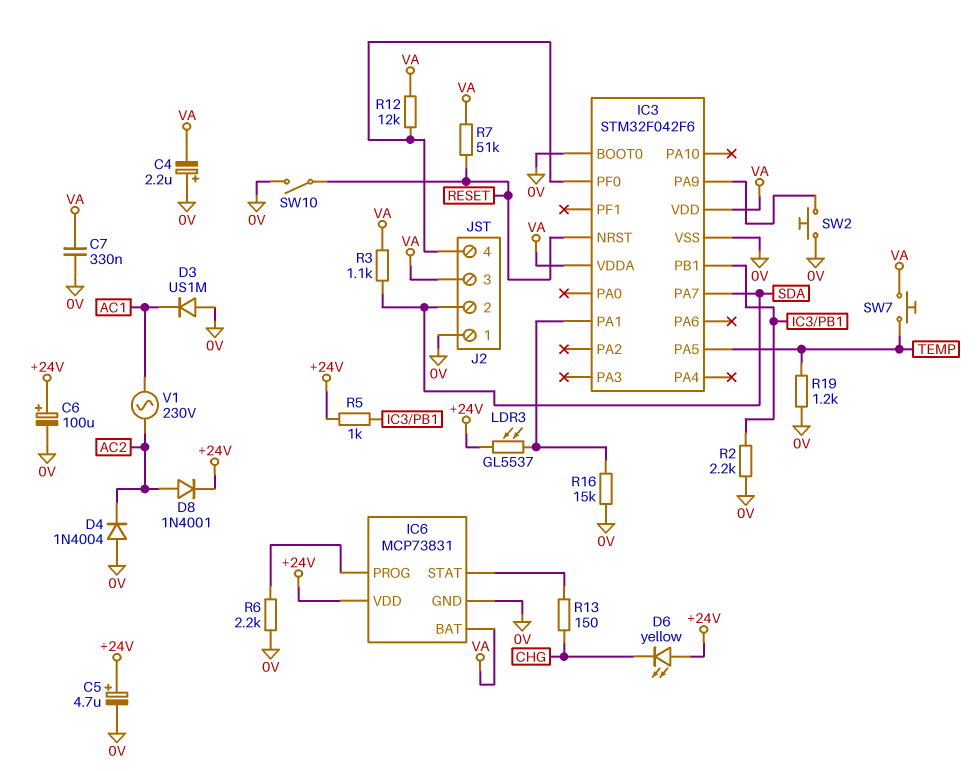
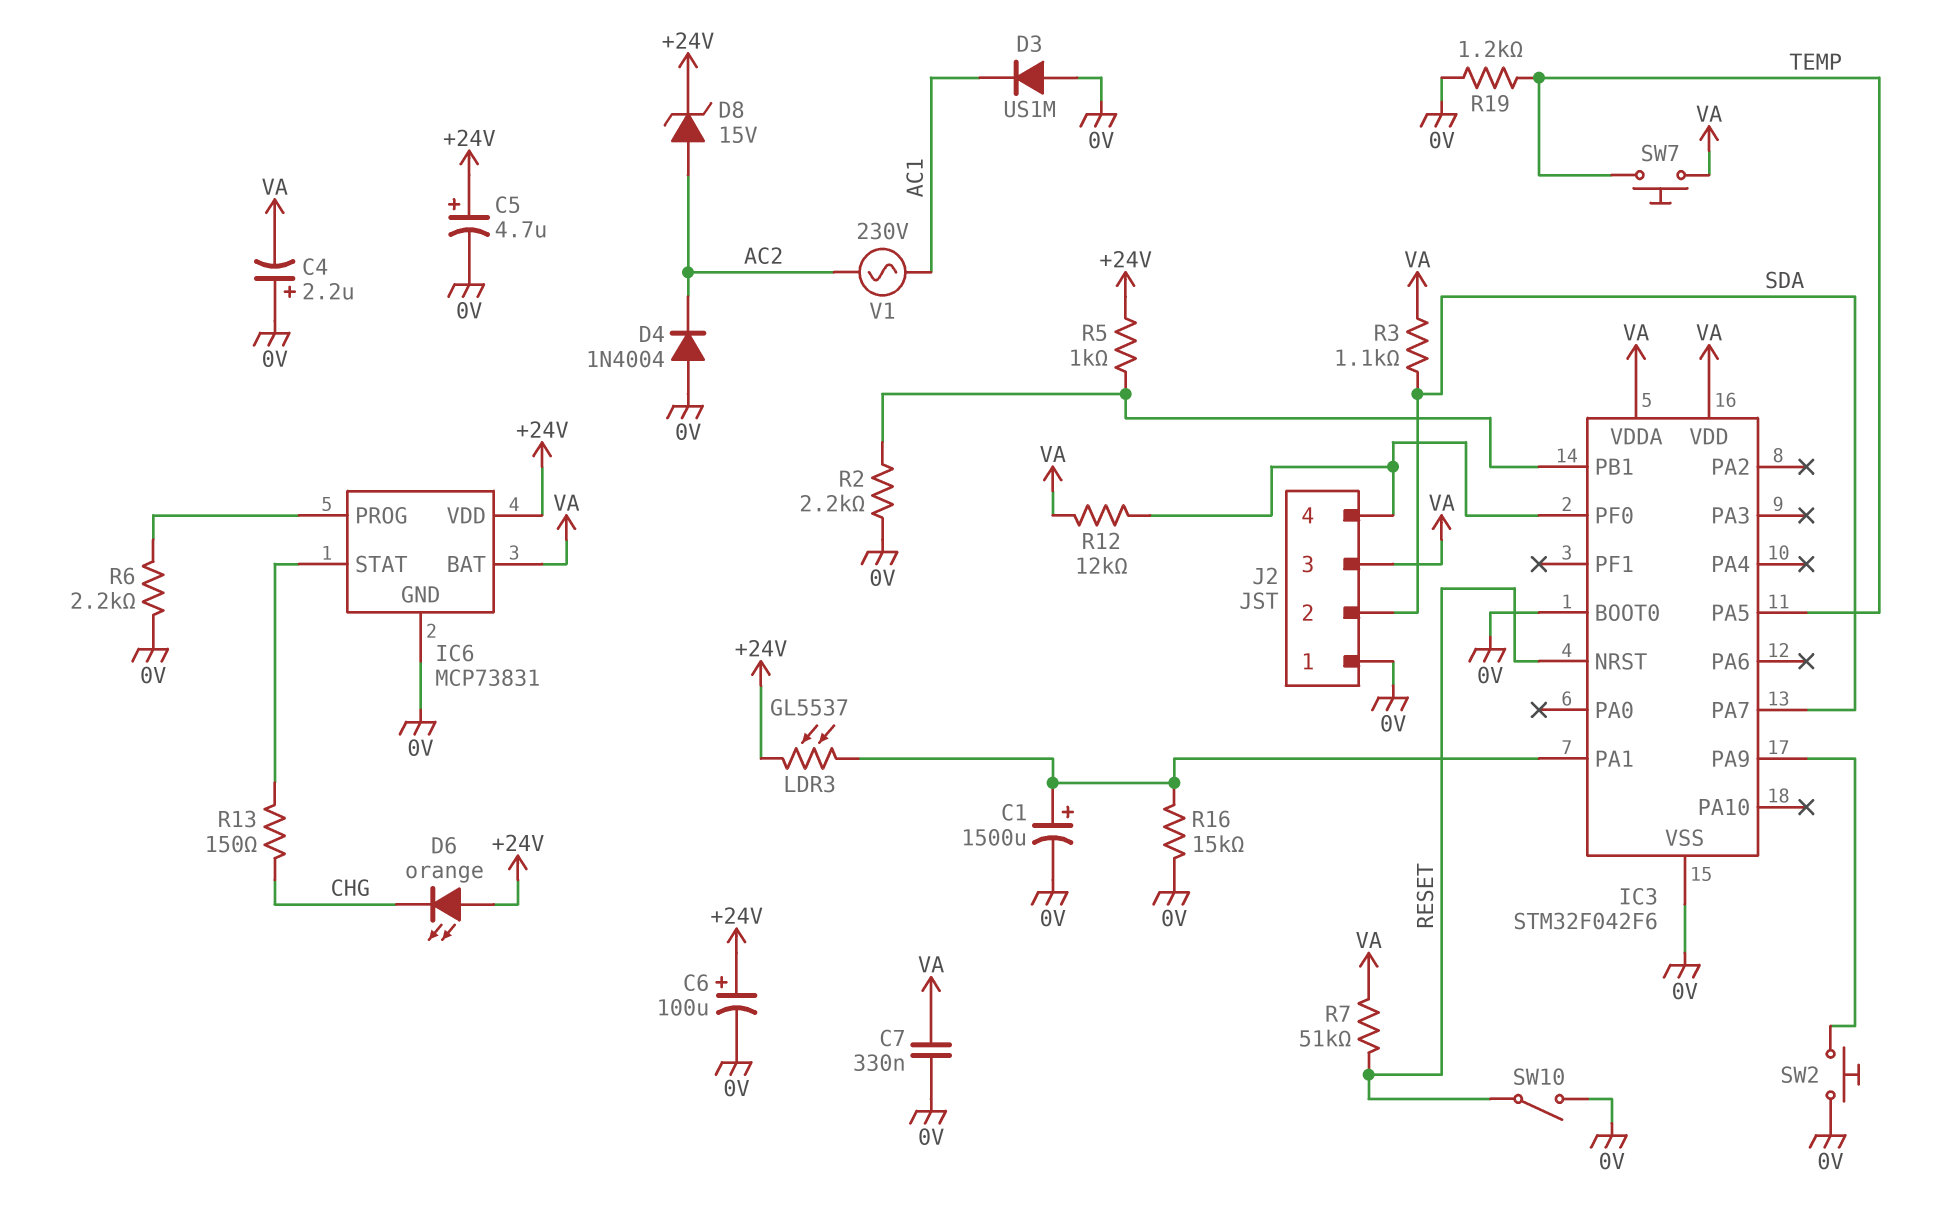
C1: none -> 1500uF (plus IC3/PA1, minus 0V)
D6: LED yellow (A +24V, K CHG) -> LED orange (A +24V, K CHG)
D8: diode 1N4001 (A AC2, K +24V) -> zener 15V (A AC2, K +24V)

